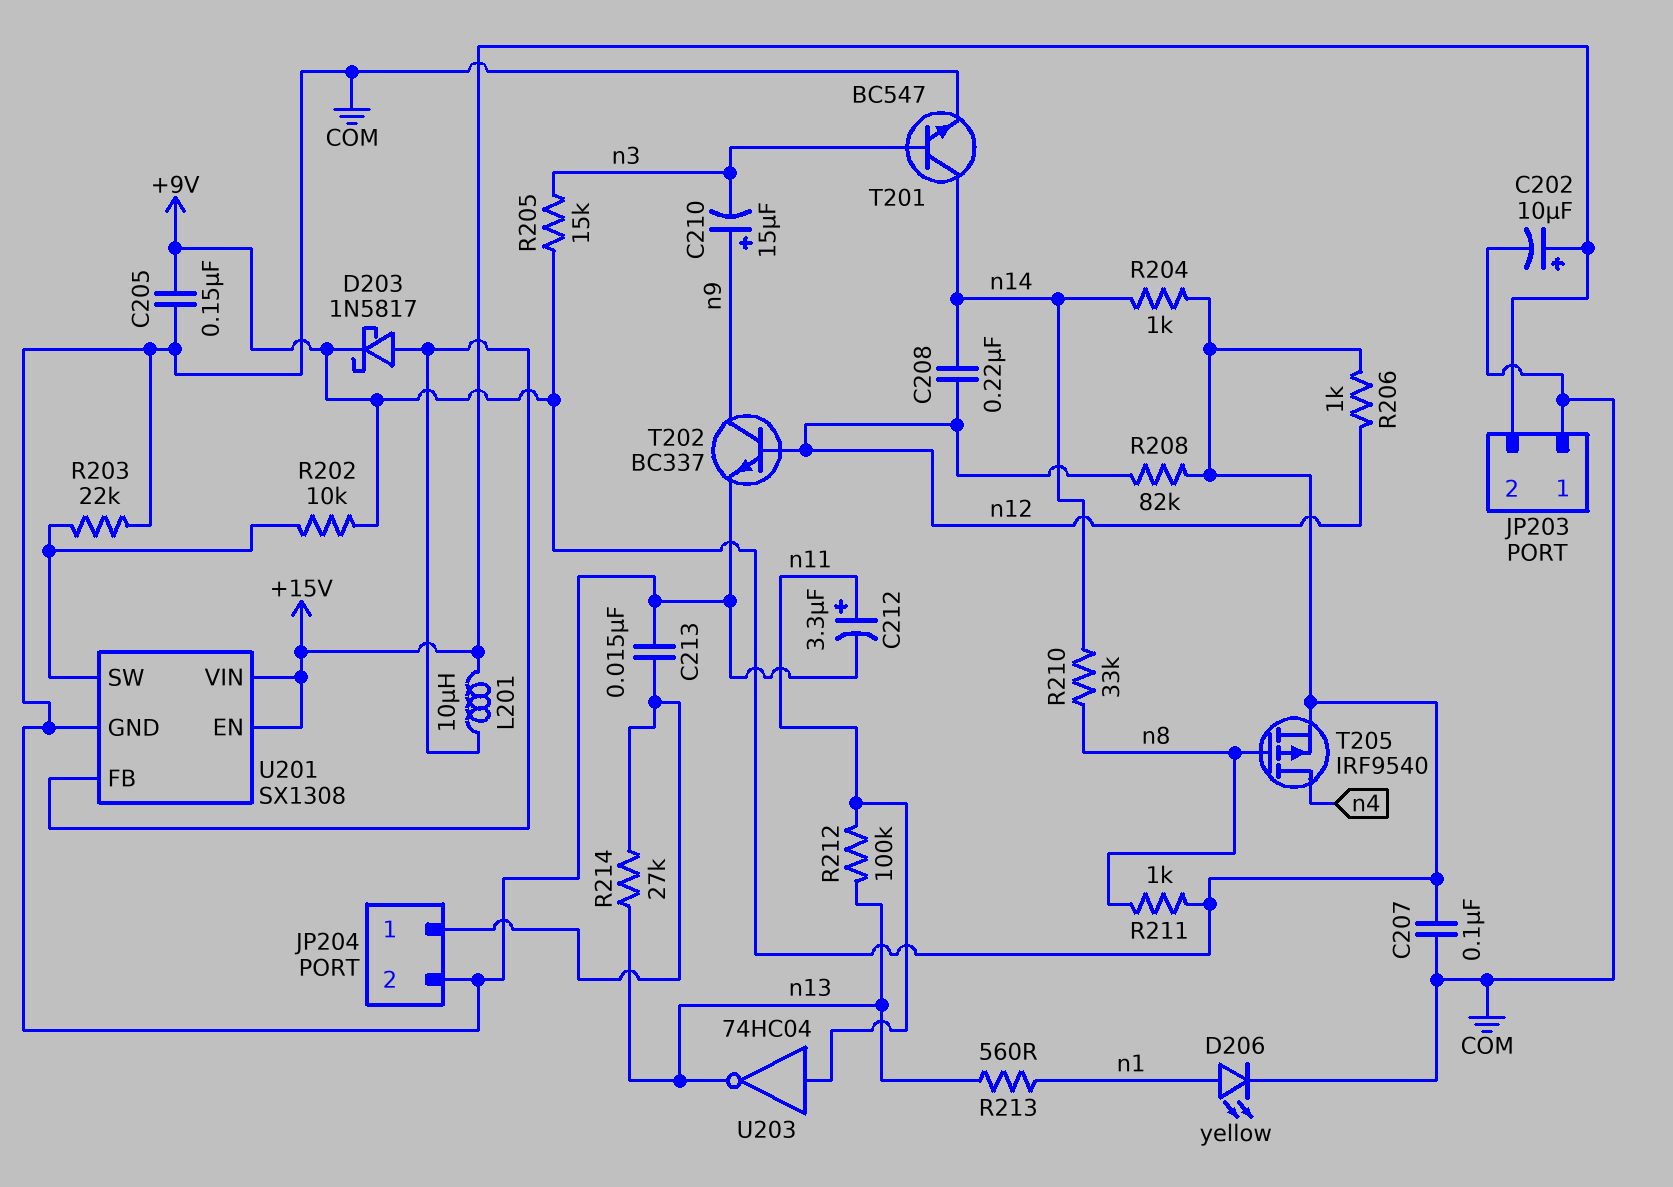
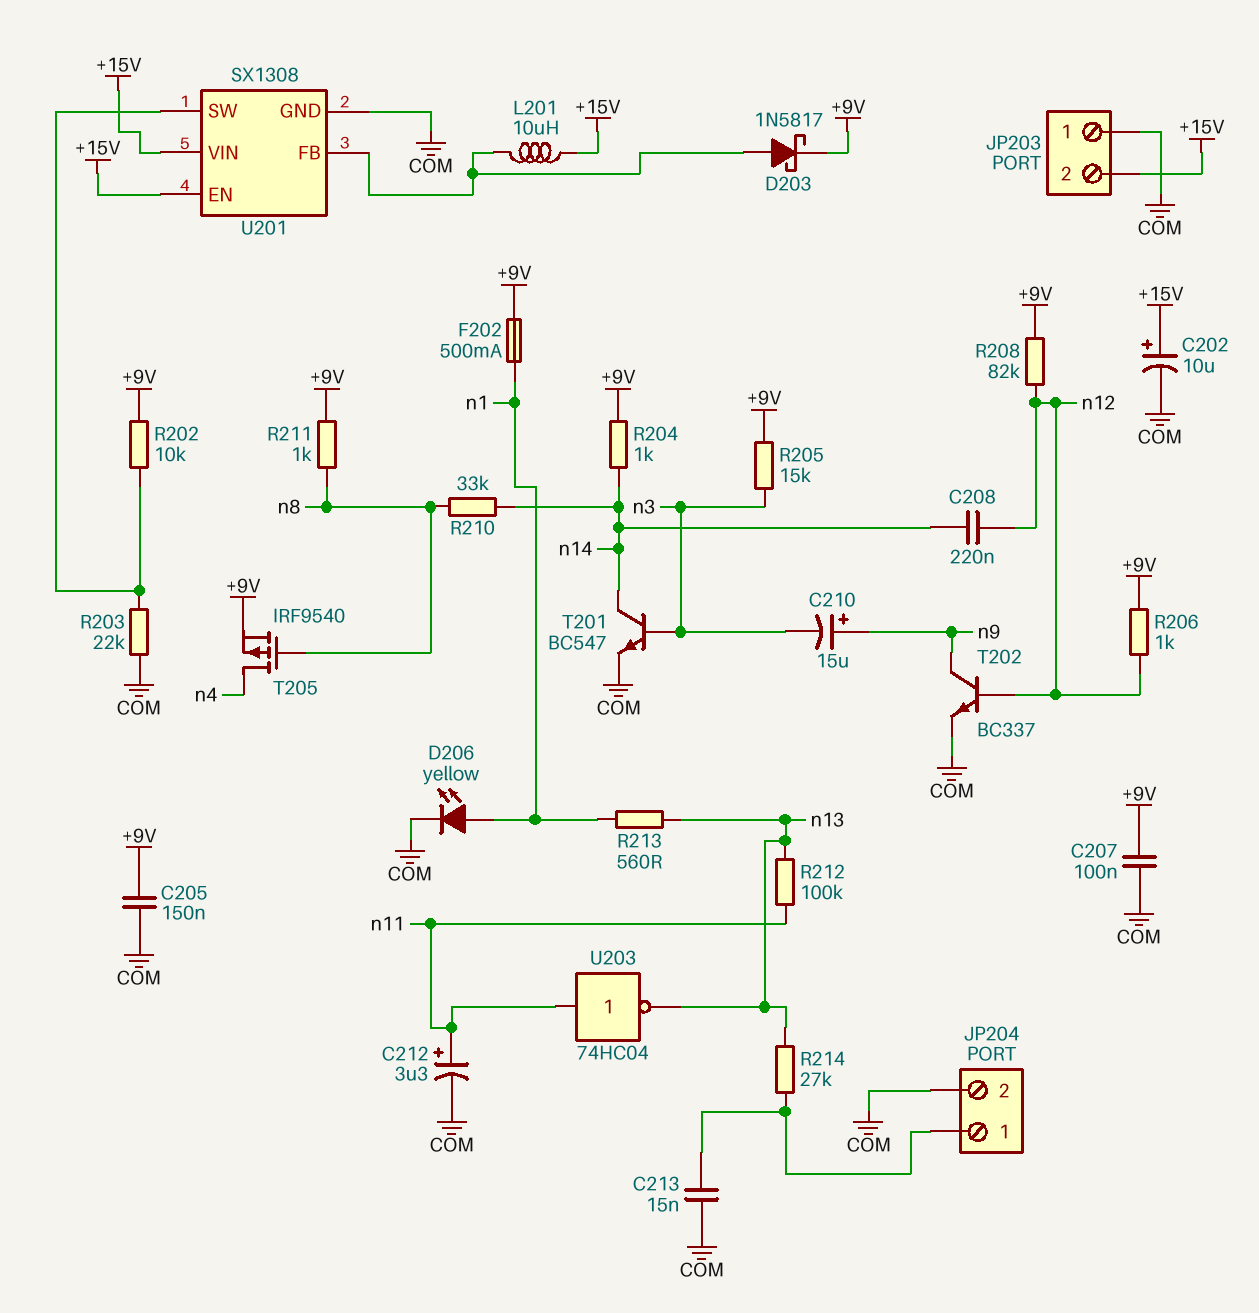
F202: none -> 500mA (+9V, n1)

